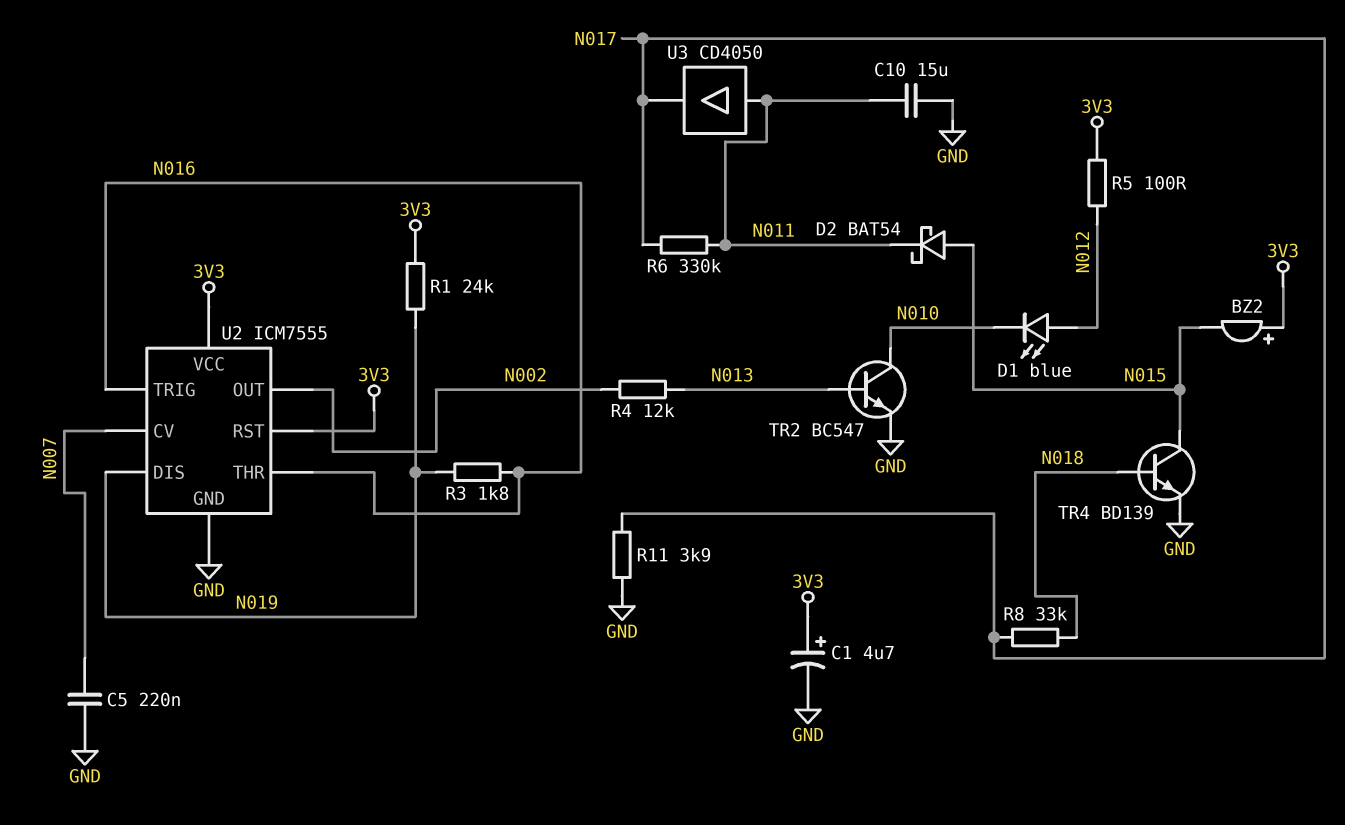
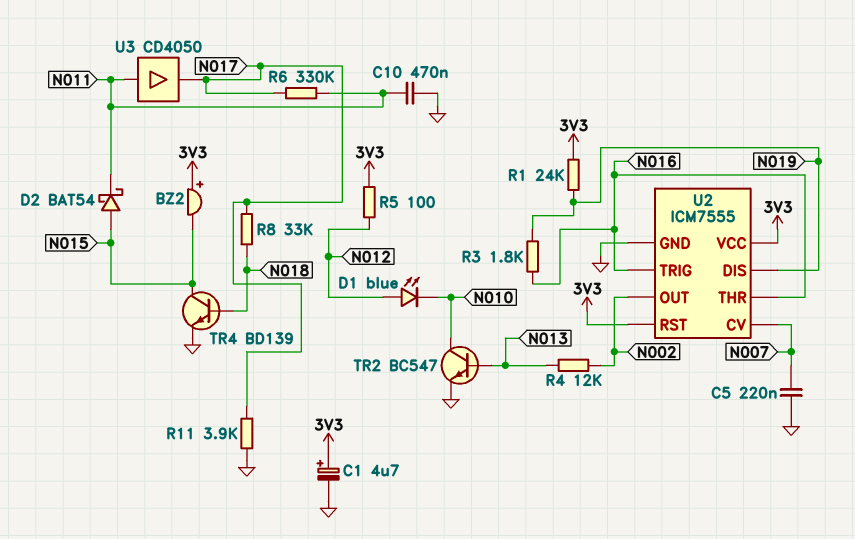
C10: 15uF (GND, N011) -> 470nF (GND, N011)

